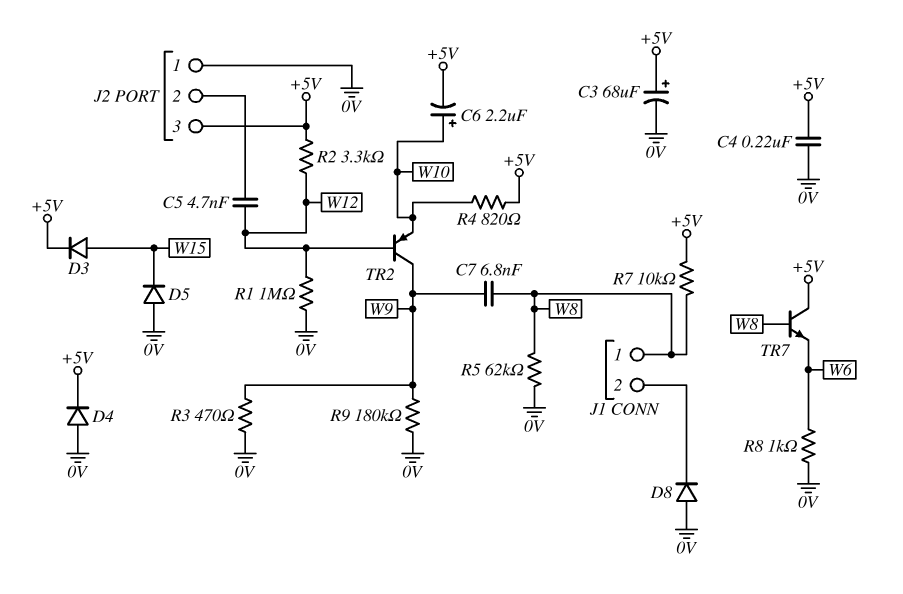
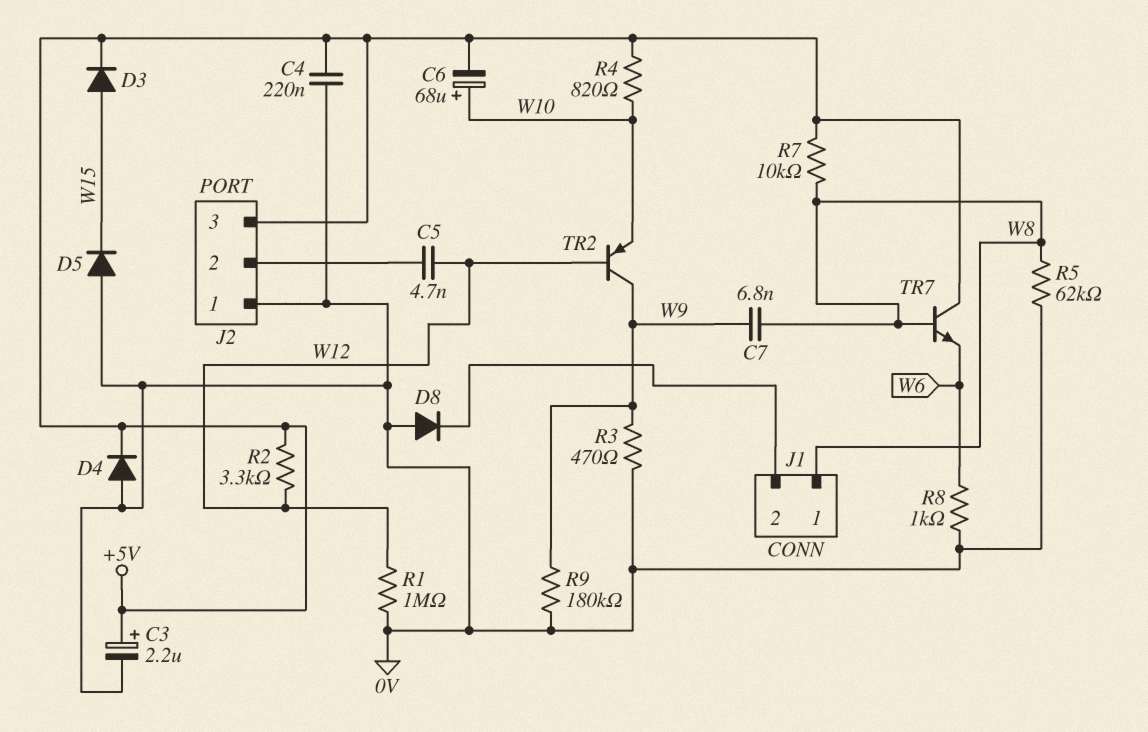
C3: 68uF (plus +5V, minus 0V) -> 2.2uF (plus +5V, minus 0V)
C6: 2.2uF (plus W10, minus +5V) -> 68uF (plus W10, minus +5V)

